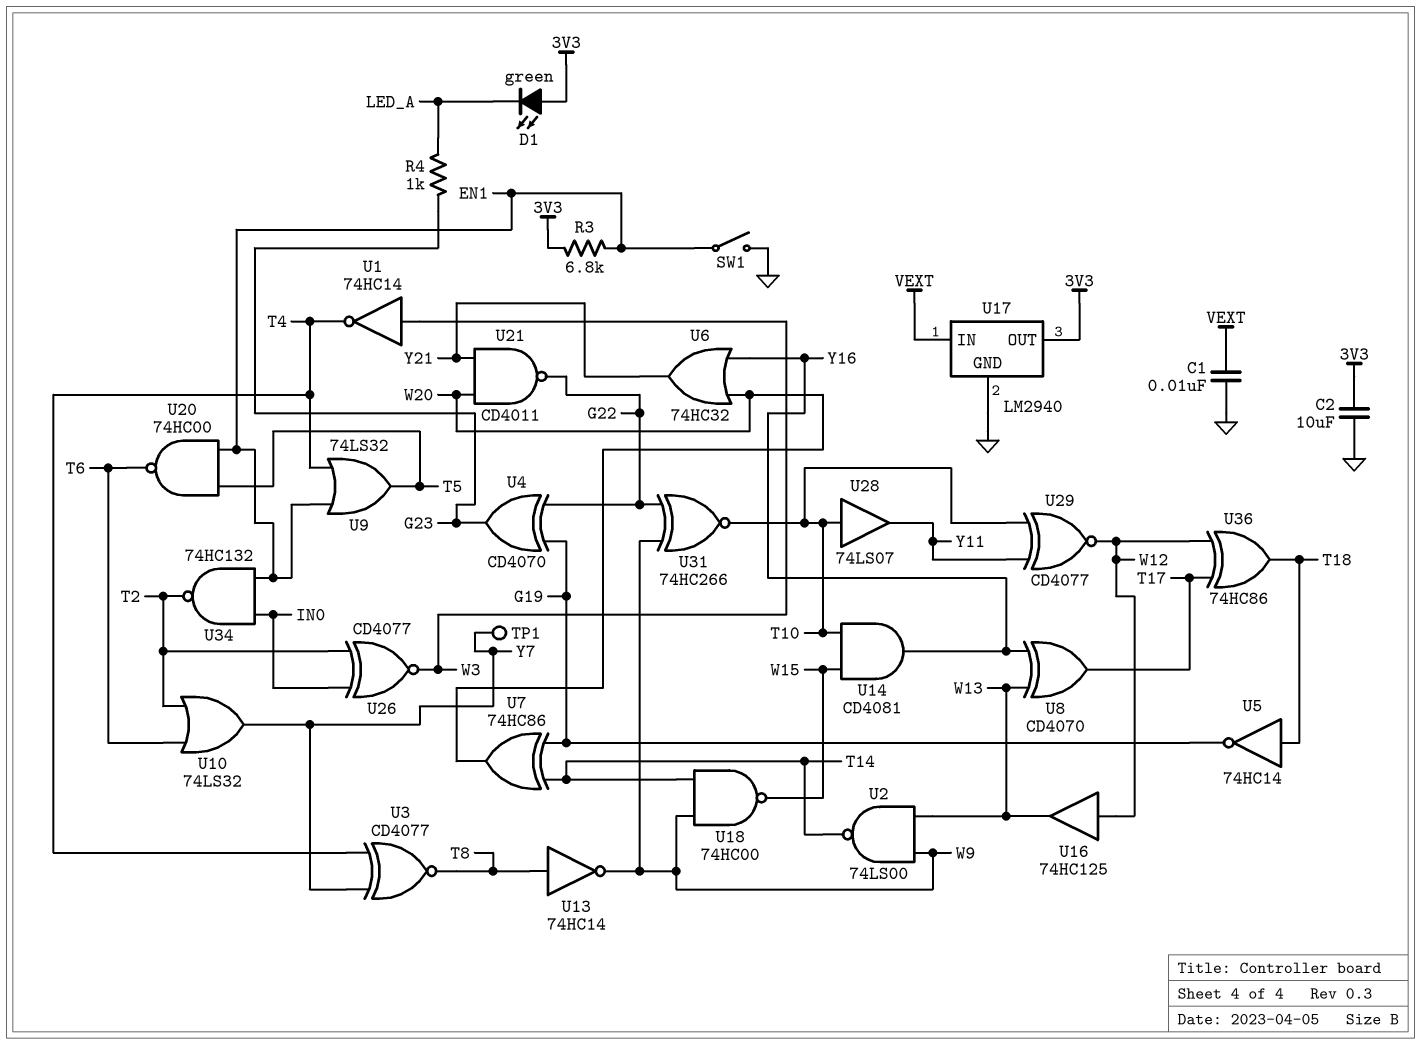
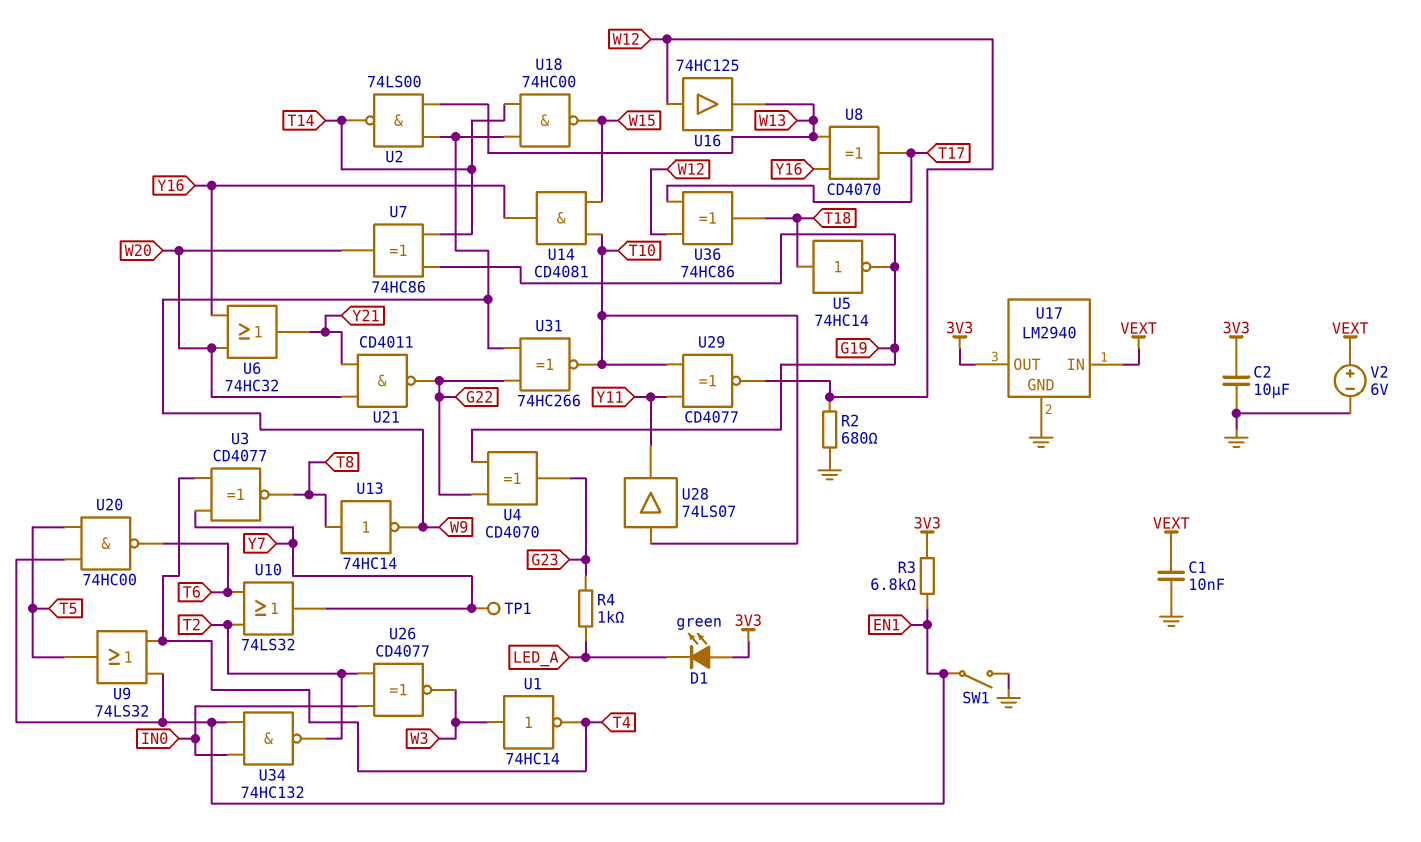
R2: none -> 680 (GND, W12)
V2: none -> 6V (plus VEXT, minus GND)

